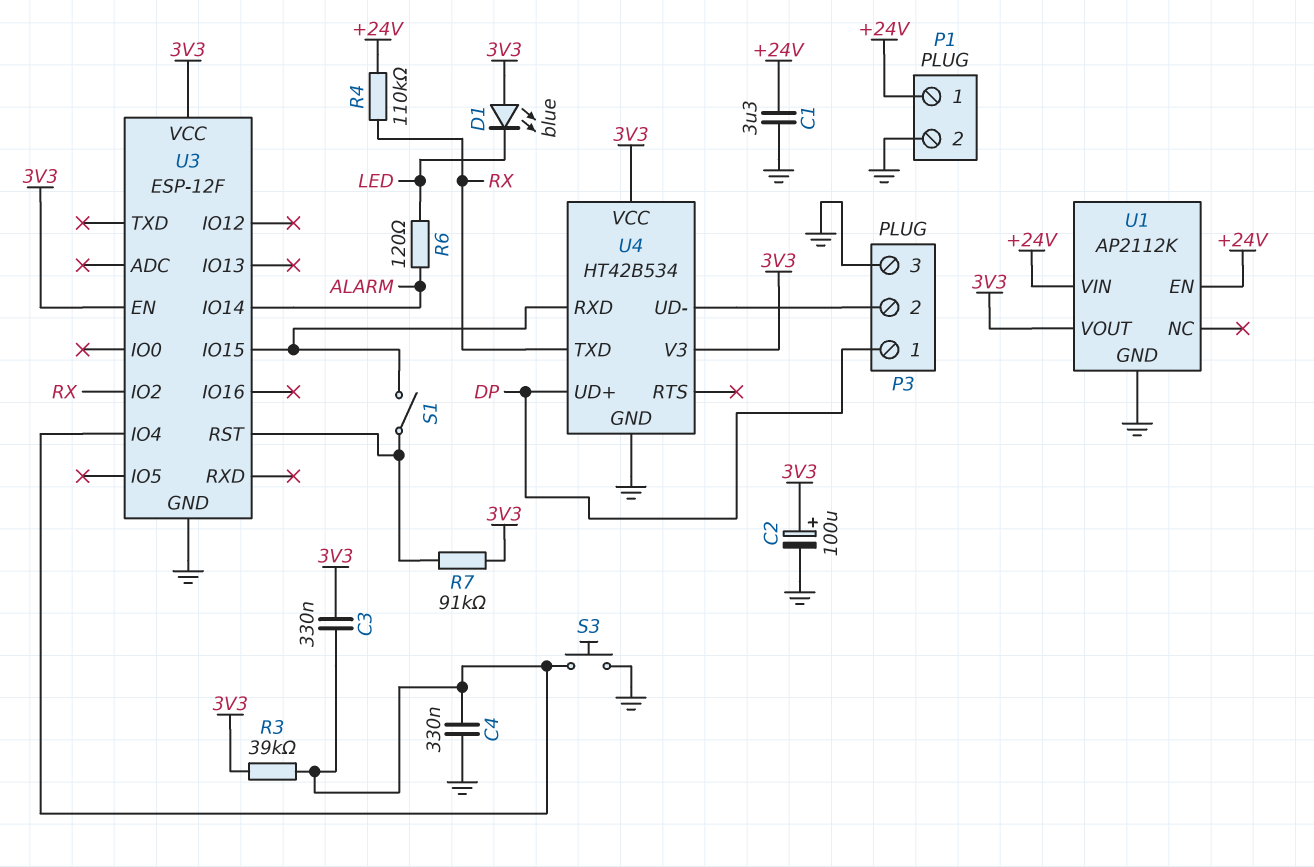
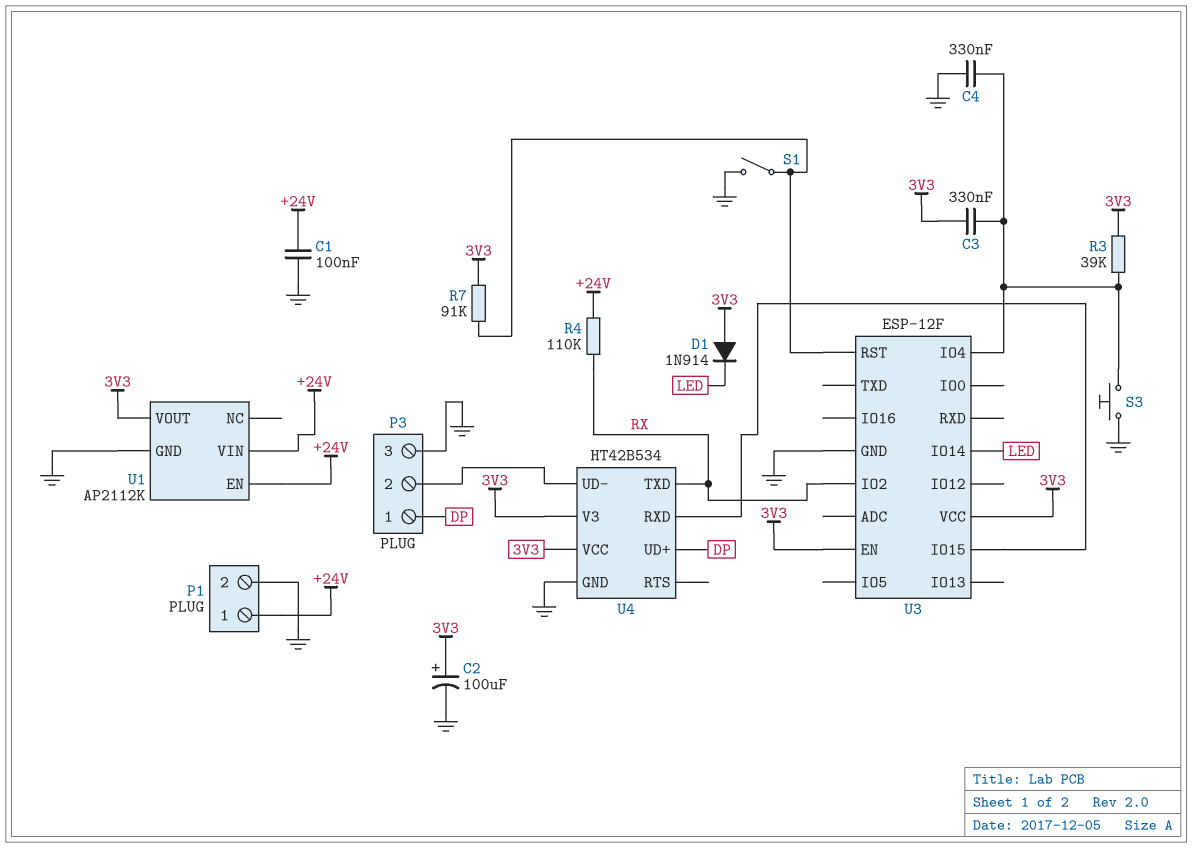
C1: 3.3uF (+24V, GND) -> 100nF (+24V, GND)
D1: LED blue (A 3V3, K LED) -> diode 1N914 (A 3V3, K LED)
R6: 120 (ALARM, LED) -> none
S1: switch (U3/IO15, U3/RST) -> switch (GND, U3/RST)
U3 pin IO14: ALARM -> LED

